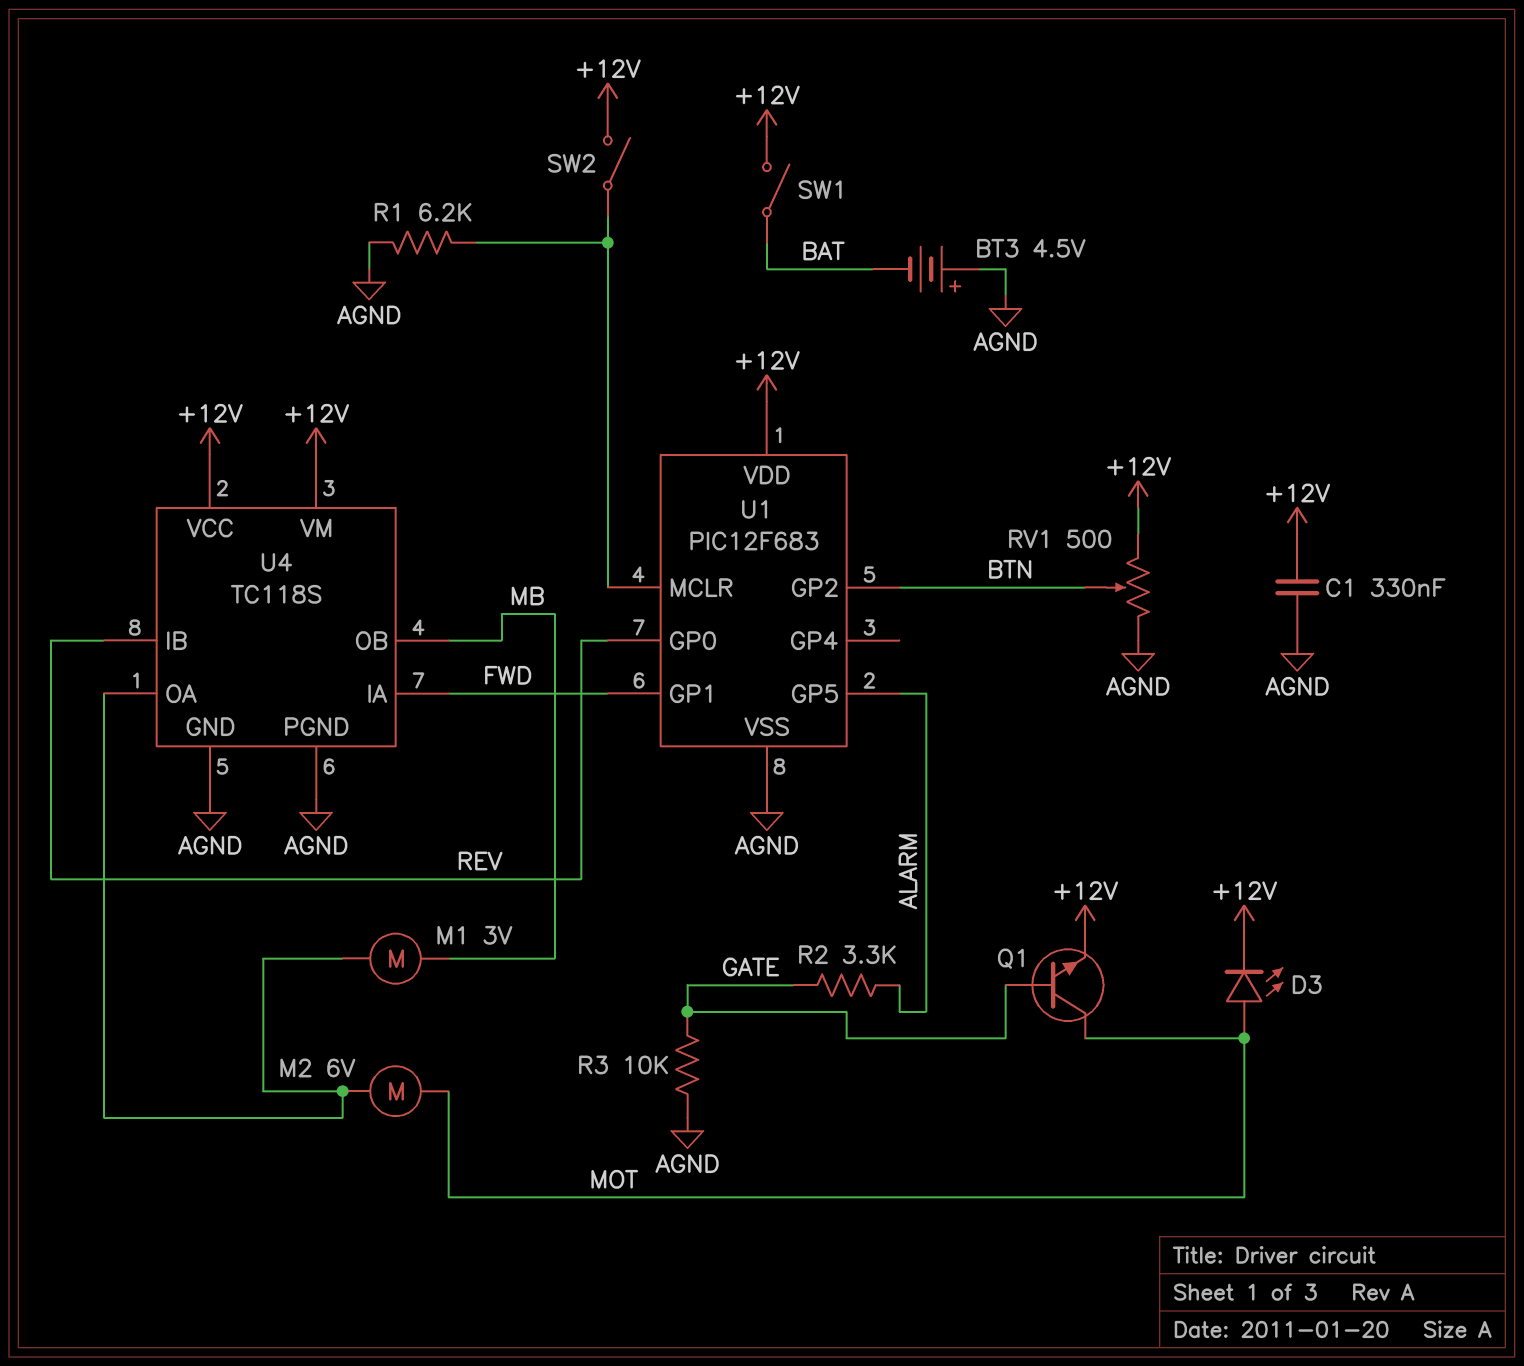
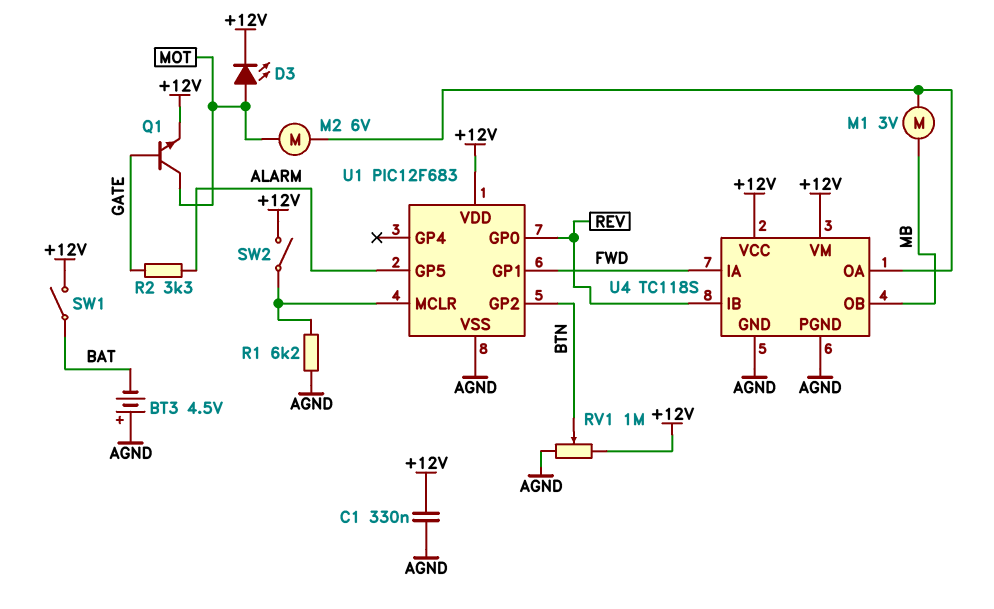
R3: 10k (AGND, GATE) -> none
RV1: 500 (+12V, AGND, wiper BTN) -> 1M (+12V, AGND, wiper BTN)

